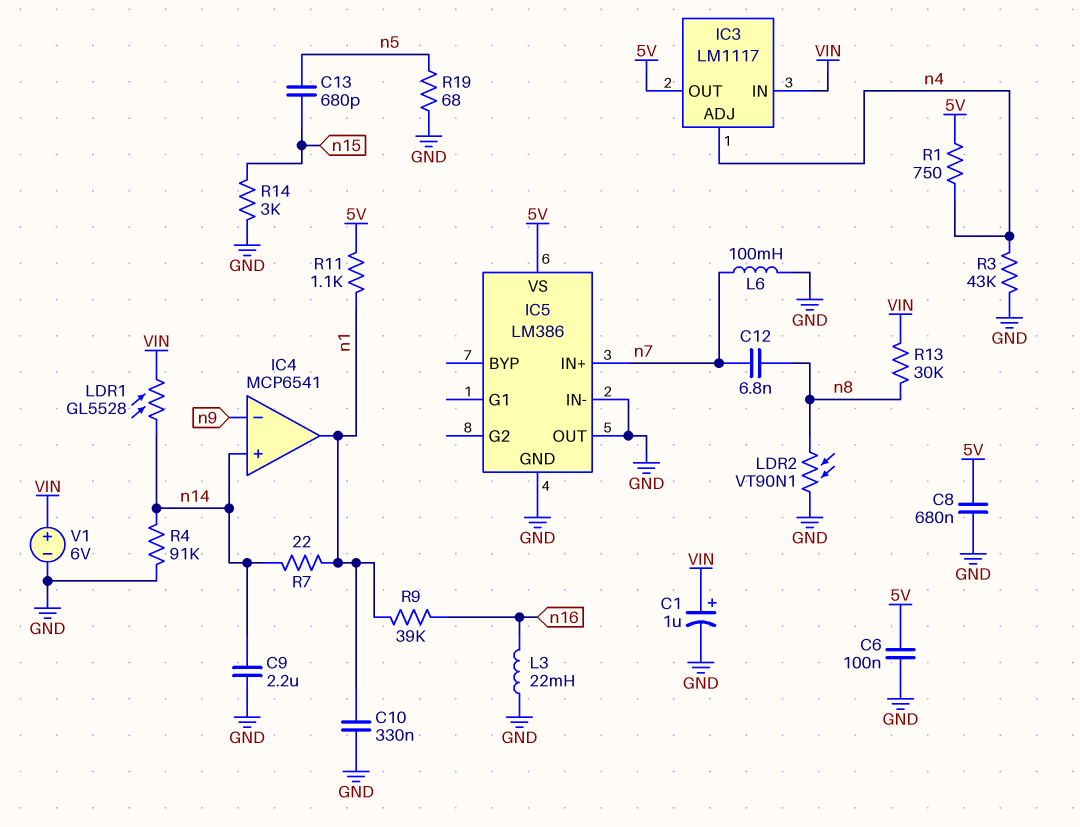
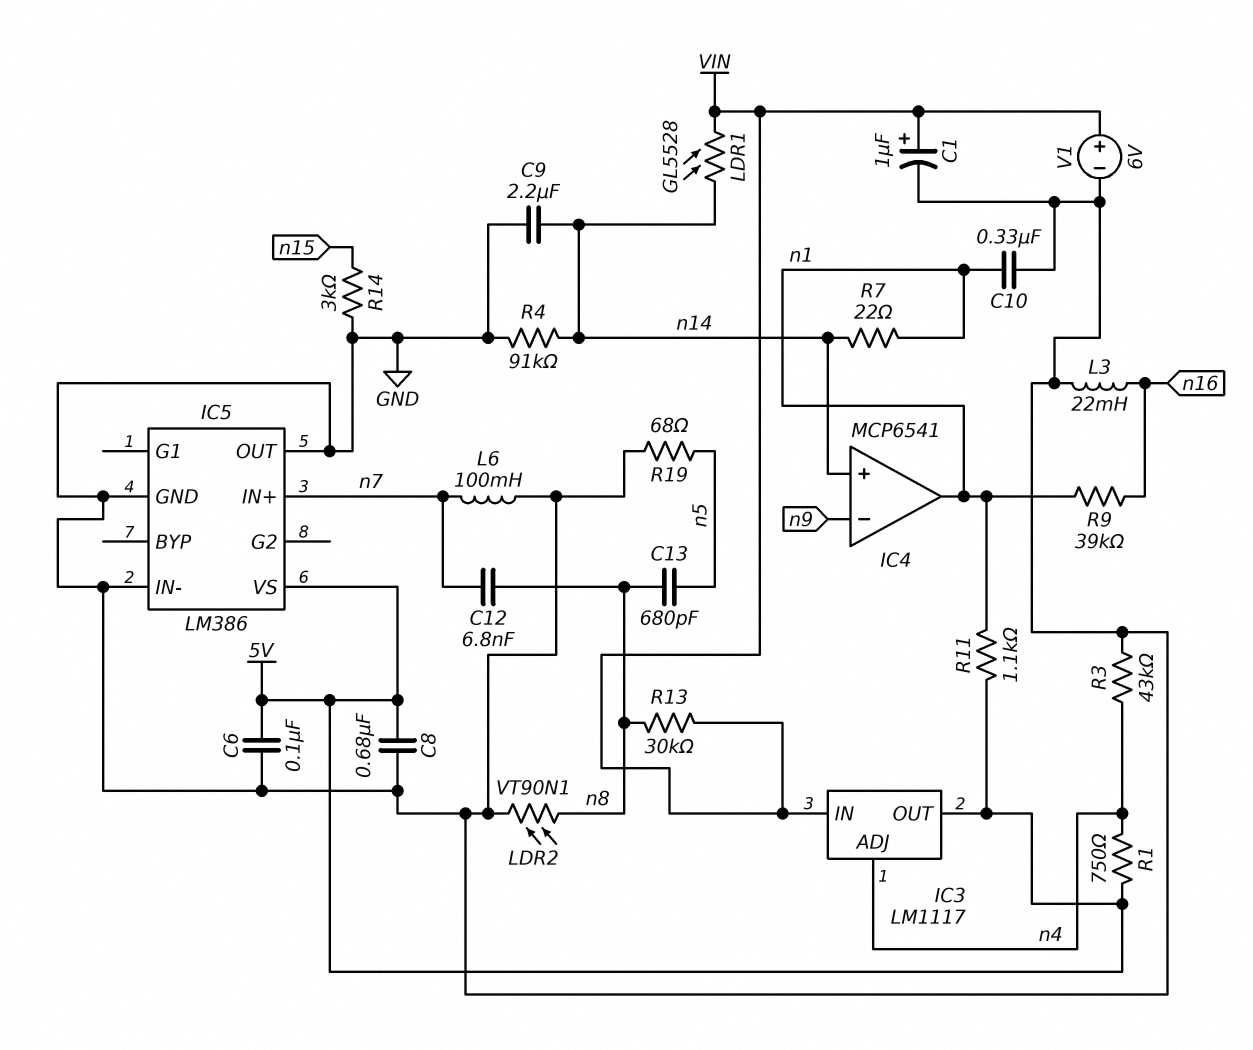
C13: 680pF (n5, n15) -> 680pF (n5, n8)

